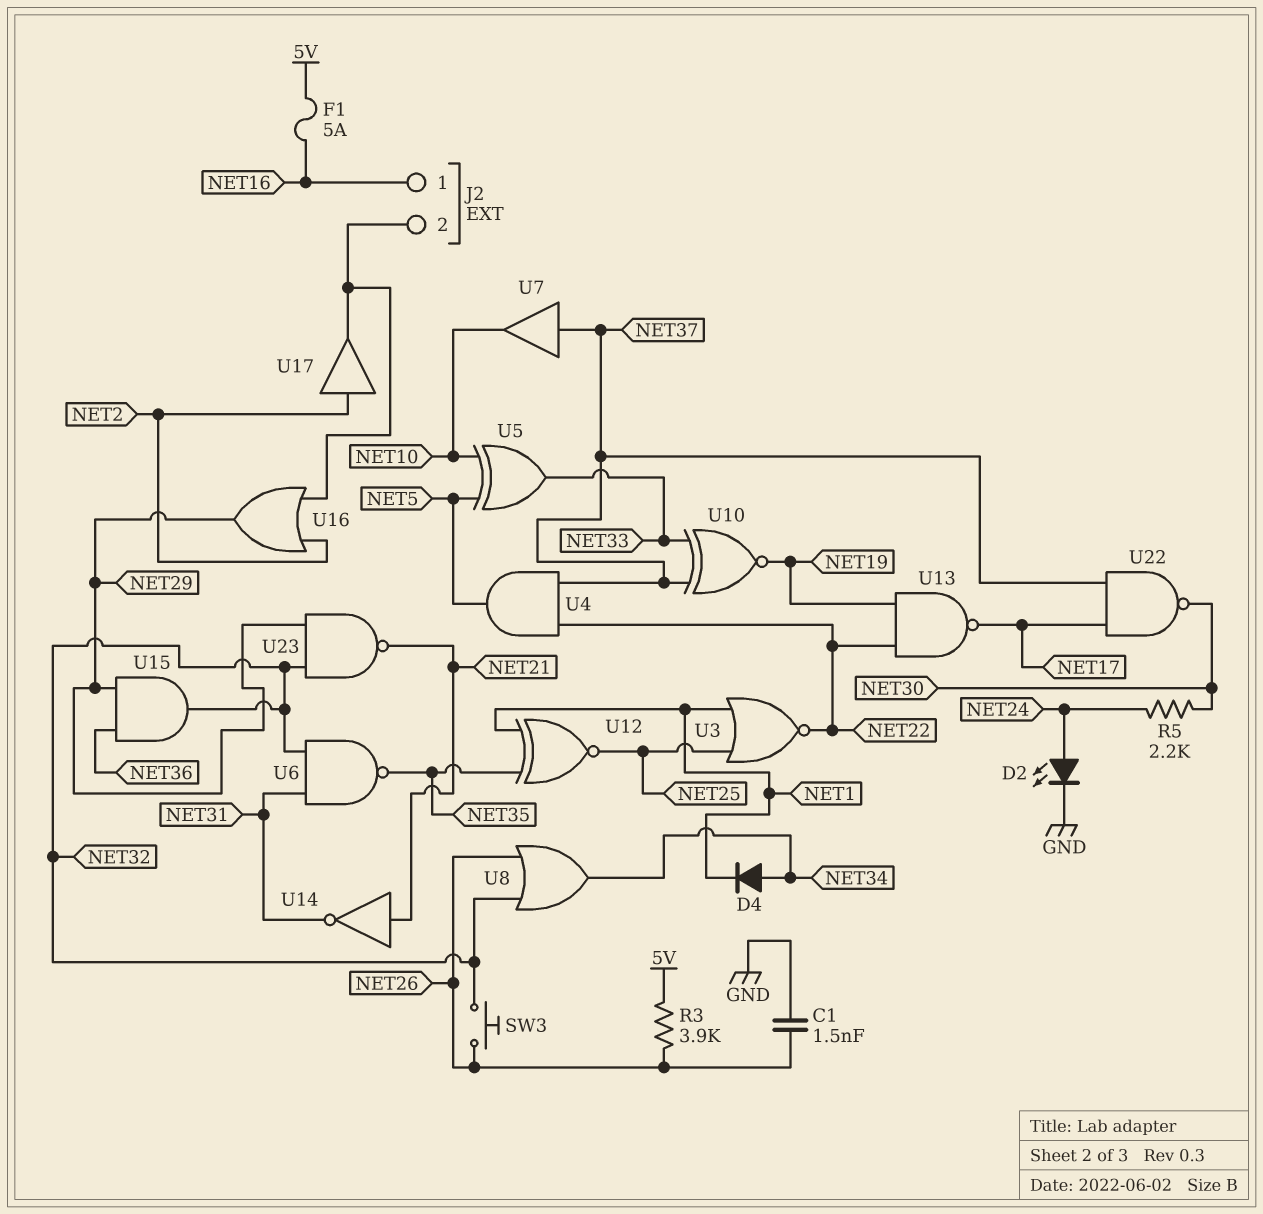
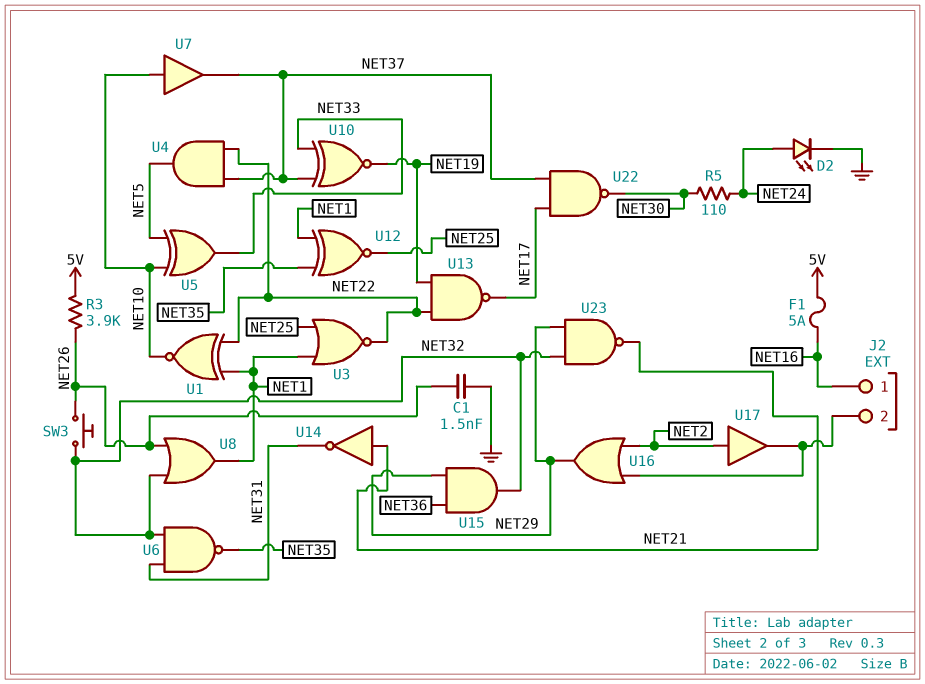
D4: diode (A NET34, K NET1) -> none
R5: 2.2k (NET24, NET30) -> 110 (NET24, NET30)
U1: none -> XNOR (in NET1, in NET22, out NET10)
U7: buffer (in NET37, out NET10) -> buffer (in NET10, out NET37)
U8: OR (in NET26, in NET32, out NET34) -> OR (in NET26, in NET32, out NET1)

